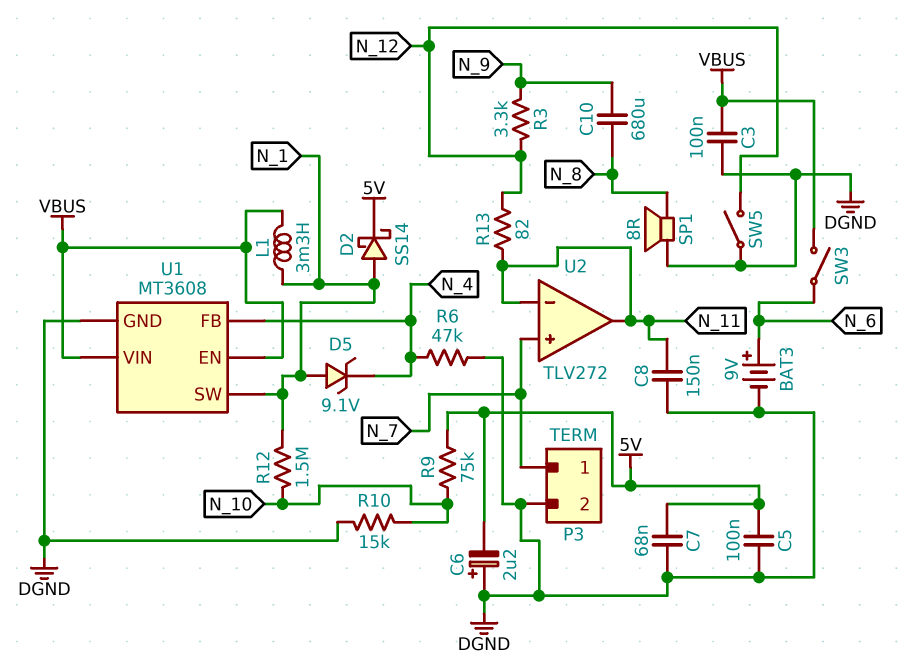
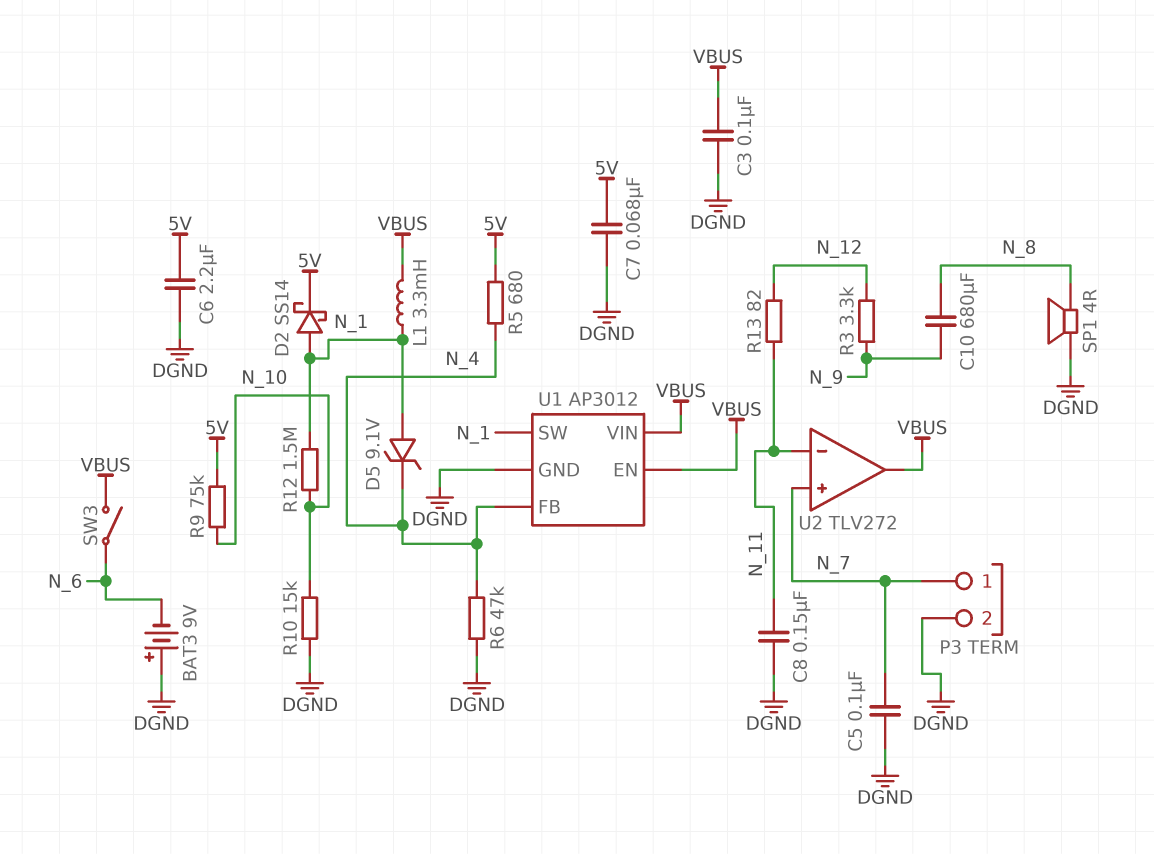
BAT3: 9V (plus N_6, minus DGND) -> 9V (plus DGND, minus N_6)
C5: 100nF (5V, DGND) -> 100nF (DGND, N_7)
C6: 2.2uF (plus DGND, minus 5V) -> 2.2uF (5V, DGND)
R5: none -> 680 (5V, N_4)
SP1: speaker 8R (DGND, N_8) -> speaker 4R (DGND, N_8)
SW5: switch (DGND, N_12) -> none
U1: MT3608 -> AP3012
U2 pin out: N_11 -> VBUS

